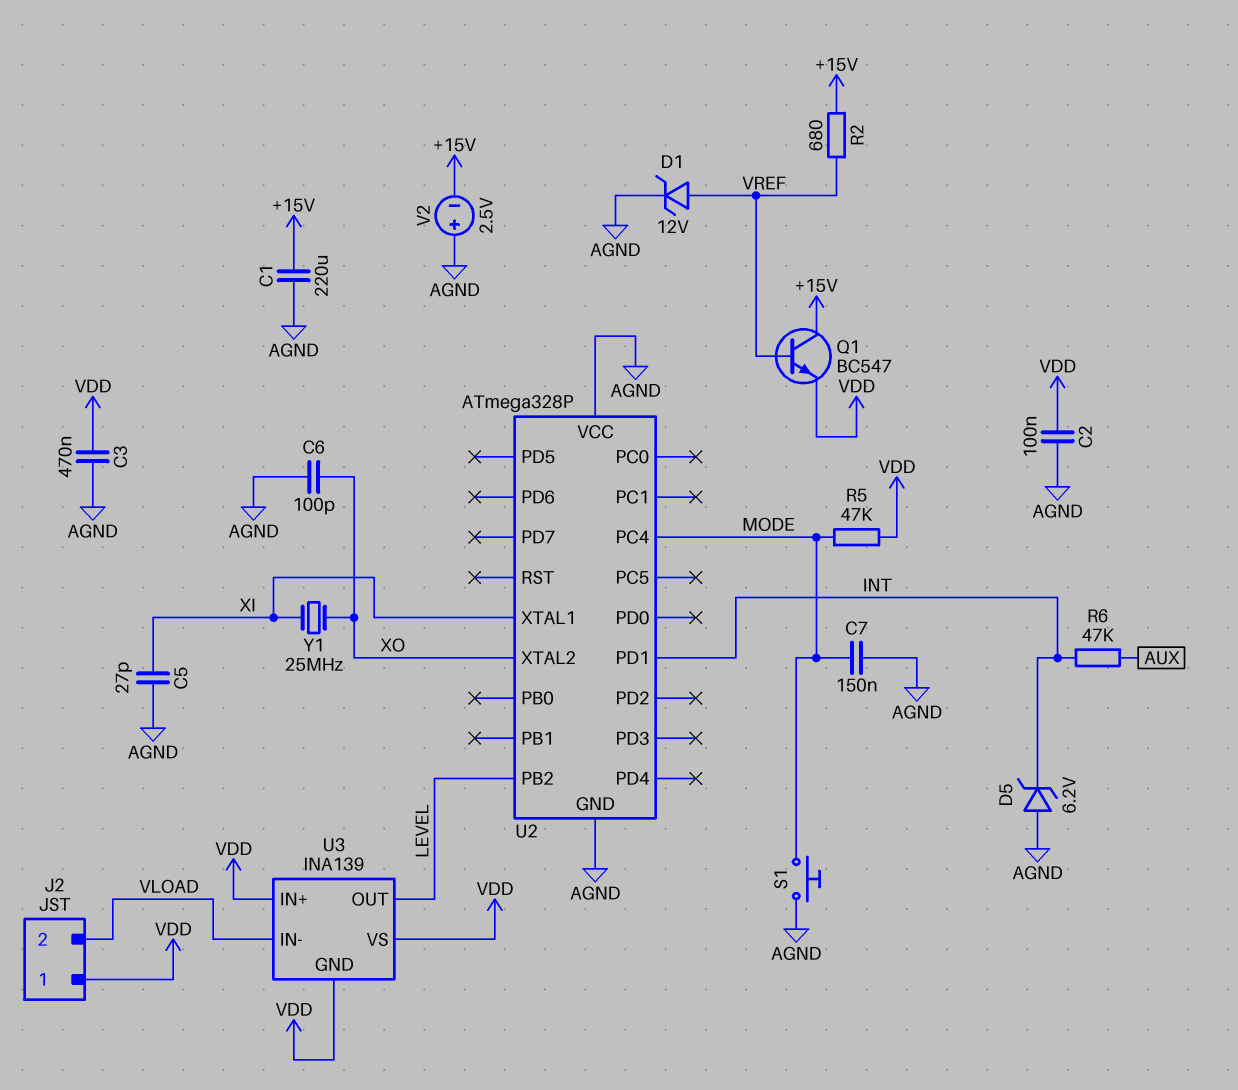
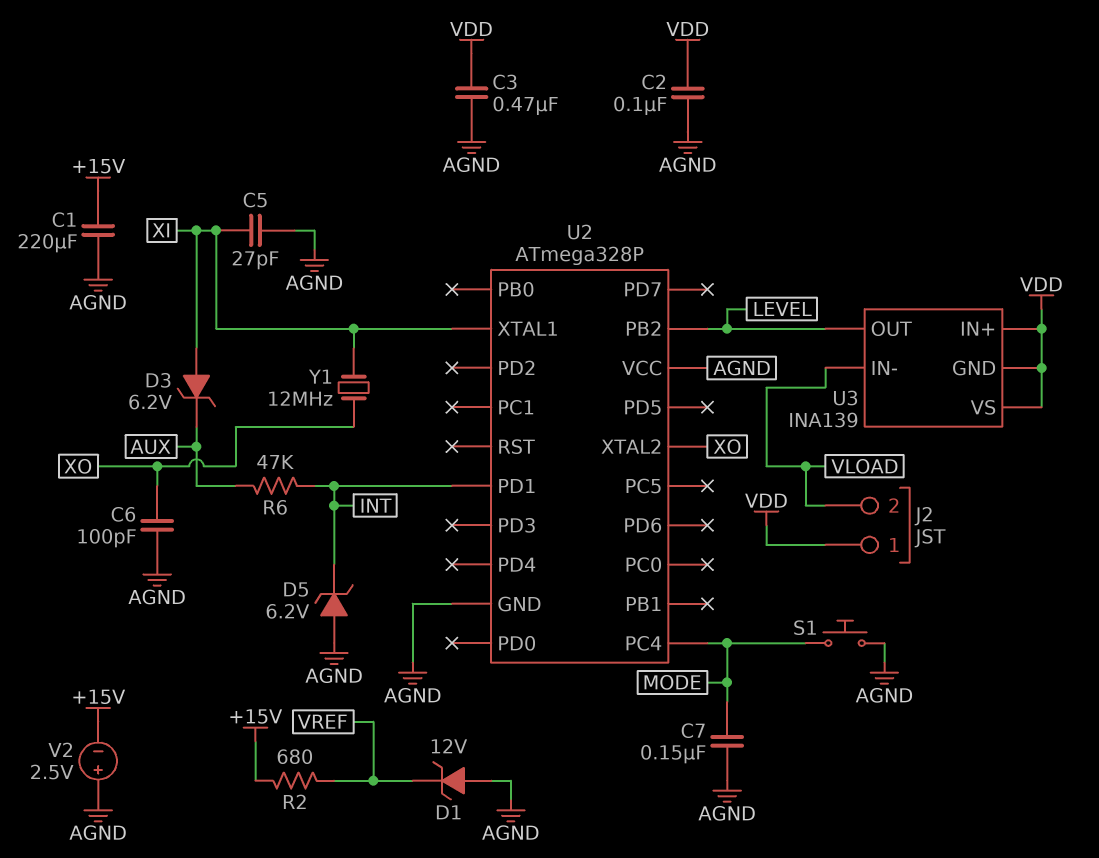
D1: zener 12V (A VREF, K AGND) -> zener 12V (A AGND, K VREF)
D3: none -> zener 6.2V (A XI, K AUX)
Q1: NPN BC547 (B VREF, C +15V, E VDD) -> none
R5: 47k (MODE, VDD) -> none
Y1: 25MHz (XI, XO) -> 12MHz (XI, XO)

